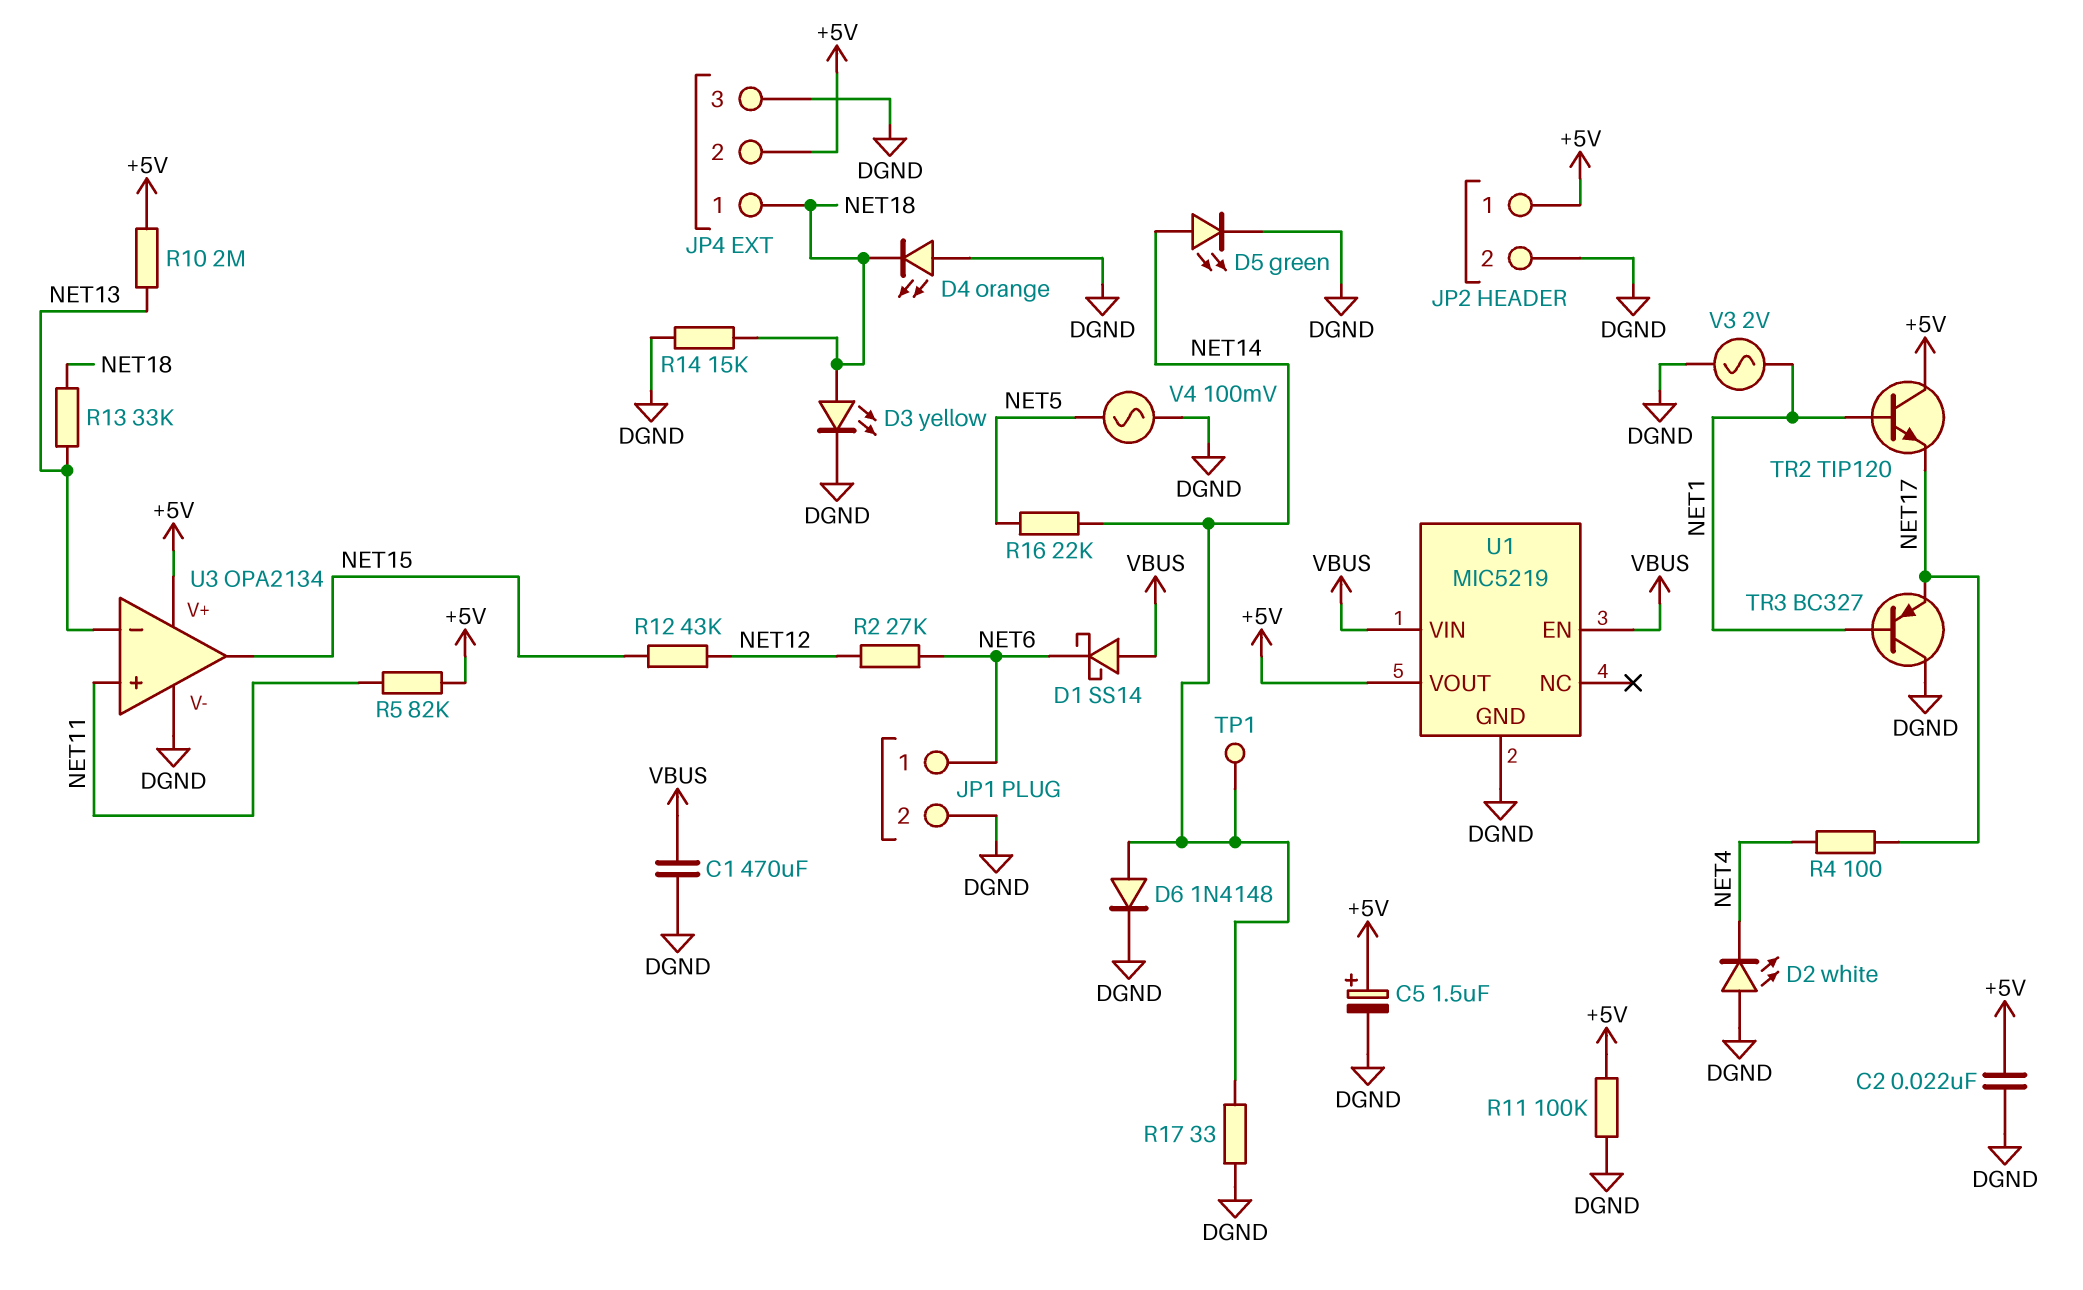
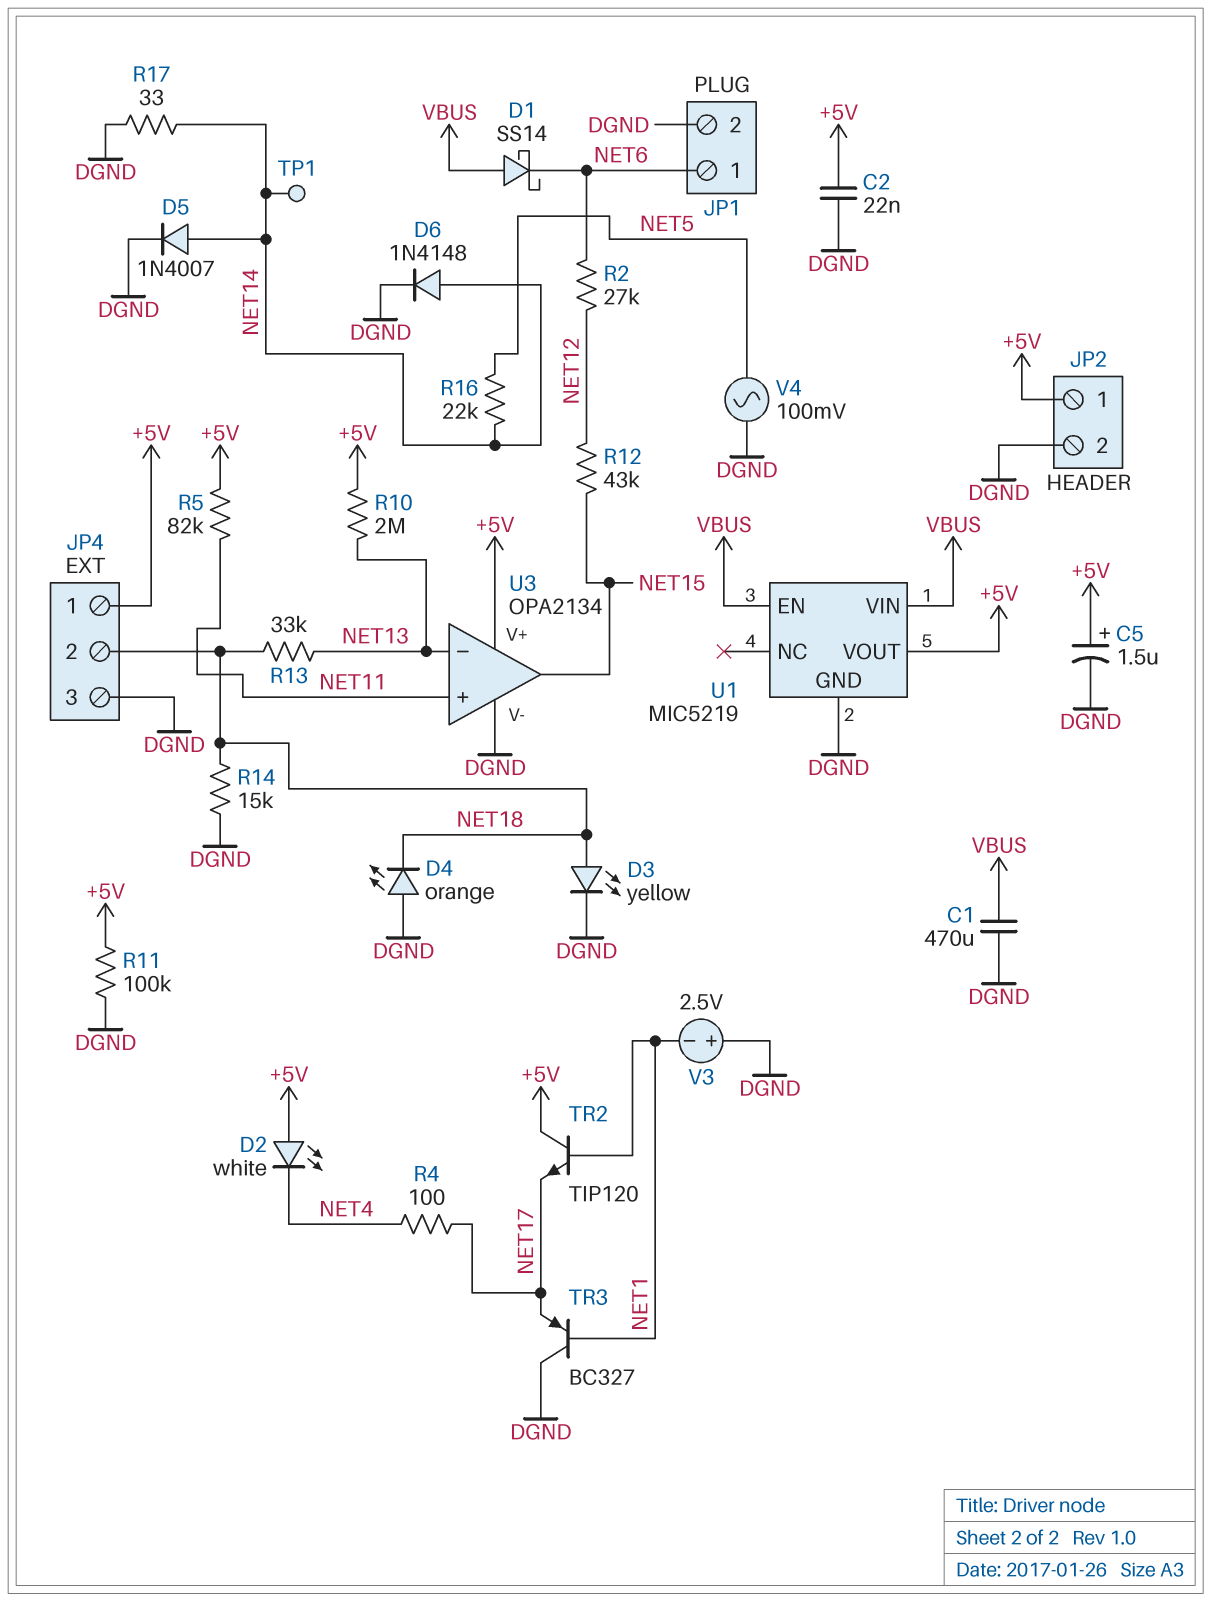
D2: LED white (A DGND, K NET4) -> LED white (A +5V, K NET4)
D5: LED green (A NET14, K DGND) -> diode 1N4007 (A NET14, K DGND)
JP4 pin 1: NET18 -> +5V
JP4 pin 2: +5V -> NET18
V3: AC 2V (DGND, NET1) -> 2.5V (plus DGND, minus NET1)

